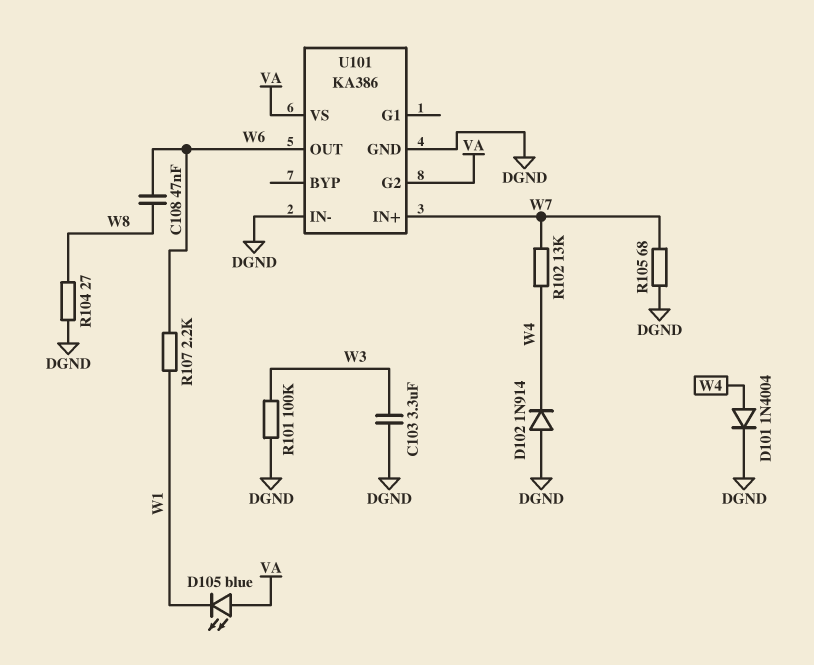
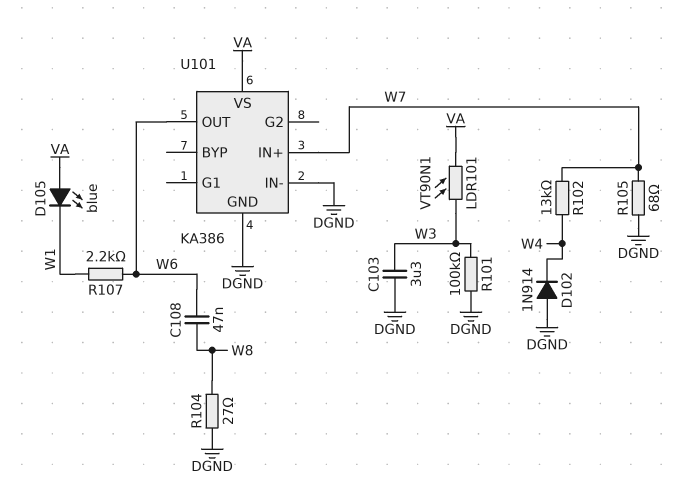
D101: diode 1N4004 (A W4, K DGND) -> none
LDR101: none -> VT90N1 (VA, W3)
U101 pin G2: VA -> none

